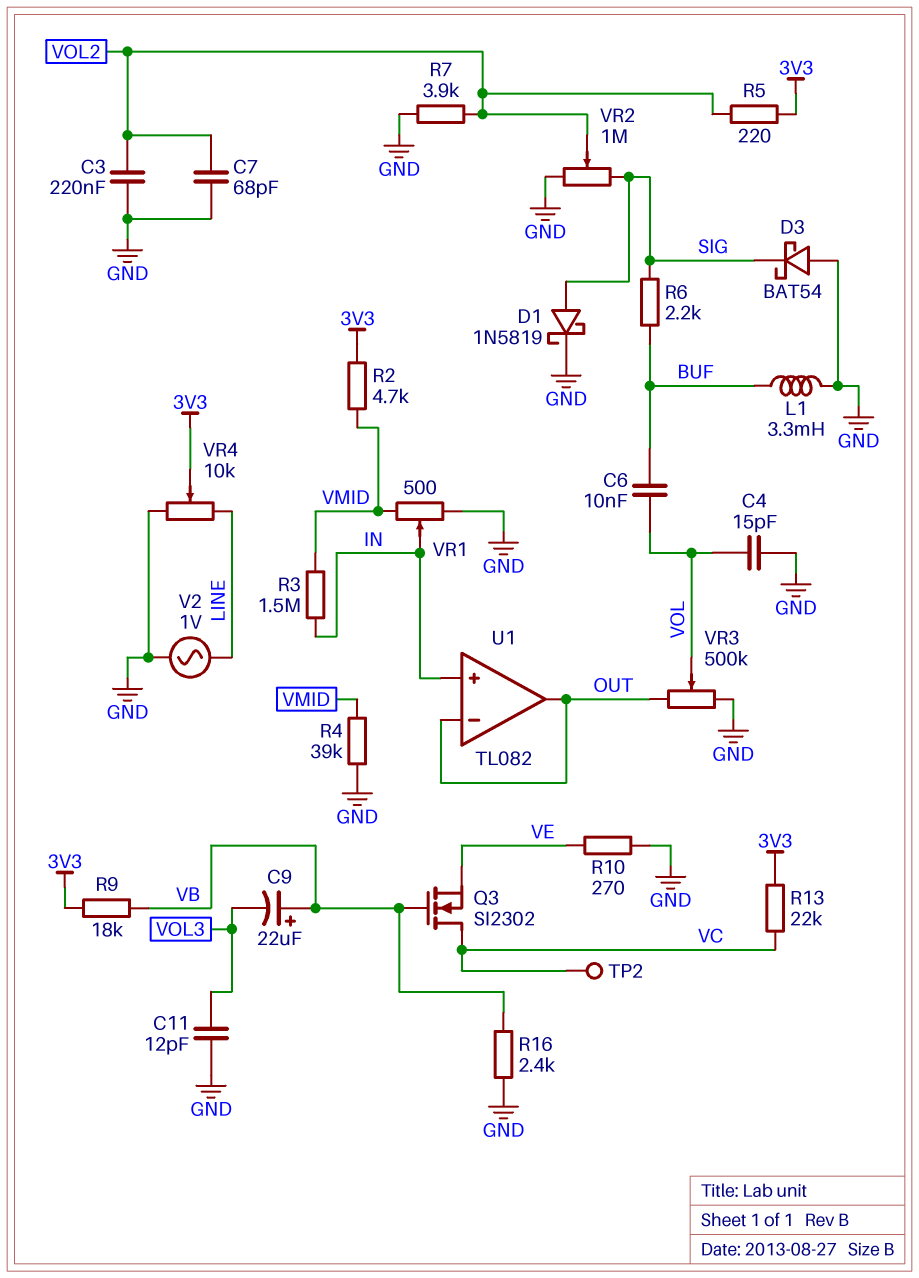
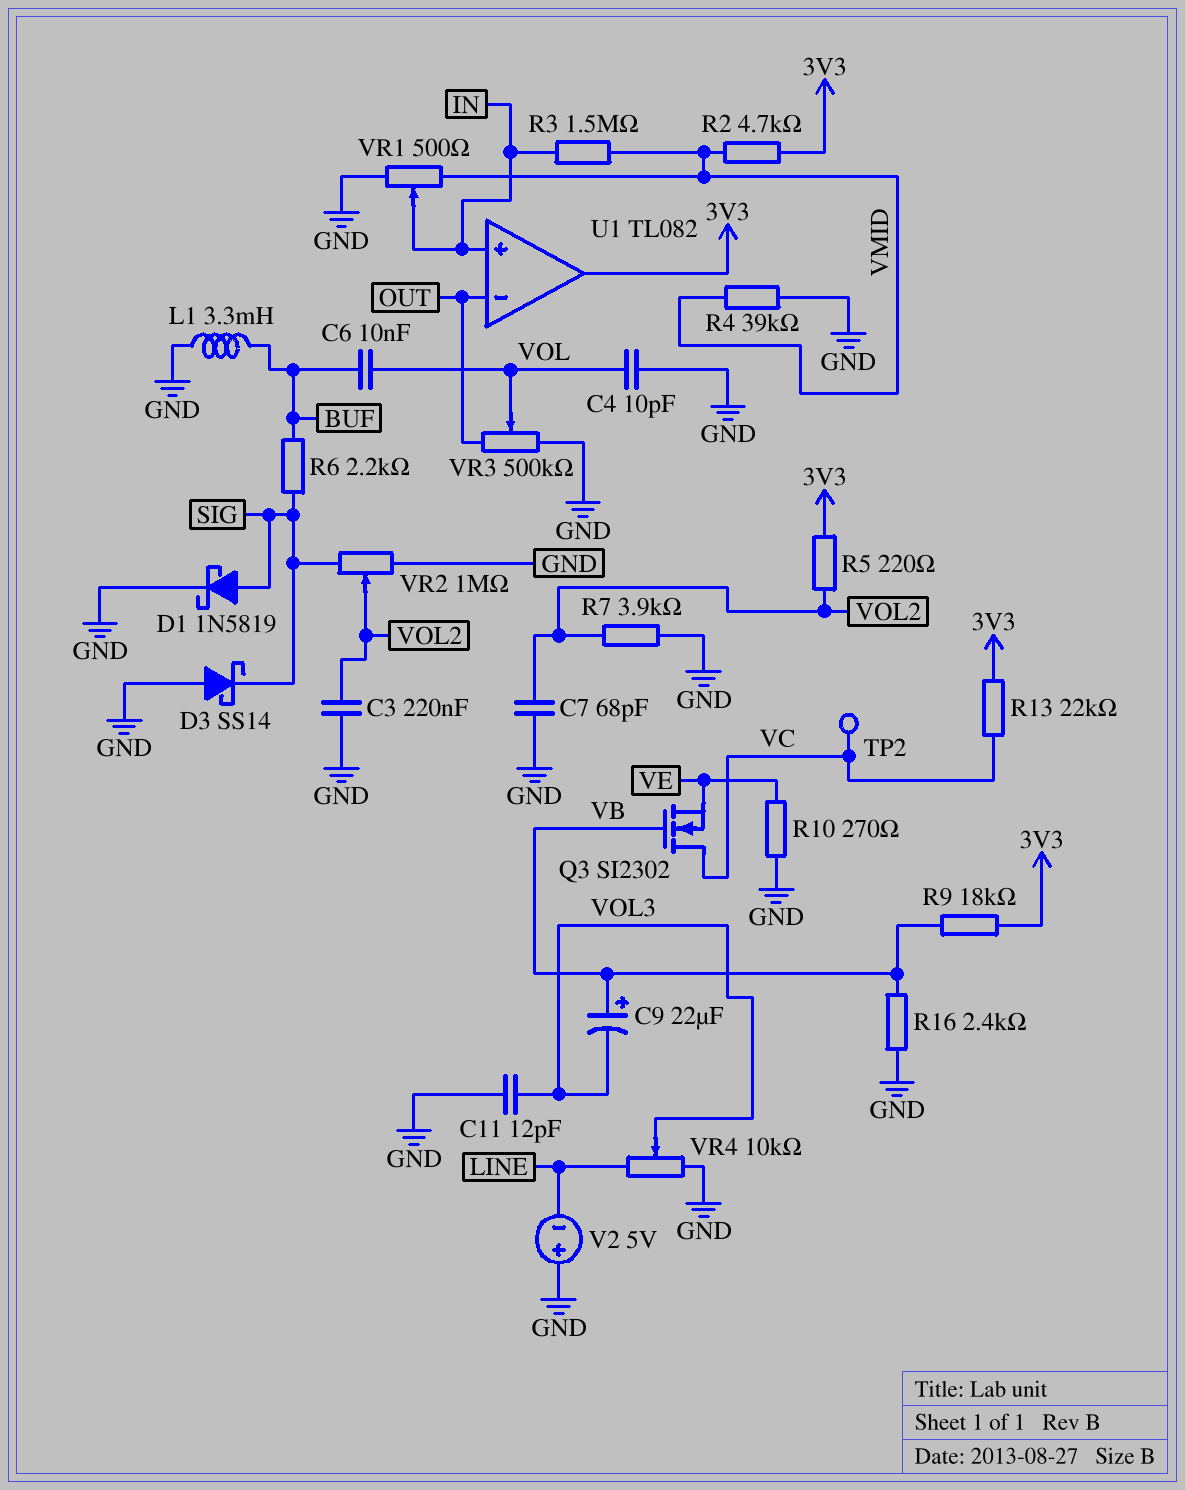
C4: 15pF (GND, VOL) -> 10pF (GND, VOL)
D3: schottky BAT54 (A GND, K SIG) -> schottky SS14 (A GND, K SIG)
U1 pin out: OUT -> 3V3
V2: AC 1V (GND, LINE) -> 5V (plus GND, minus LINE)
VR4: 10k (GND, LINE, wiper 3V3) -> 10k (GND, LINE, wiper VOL3)

